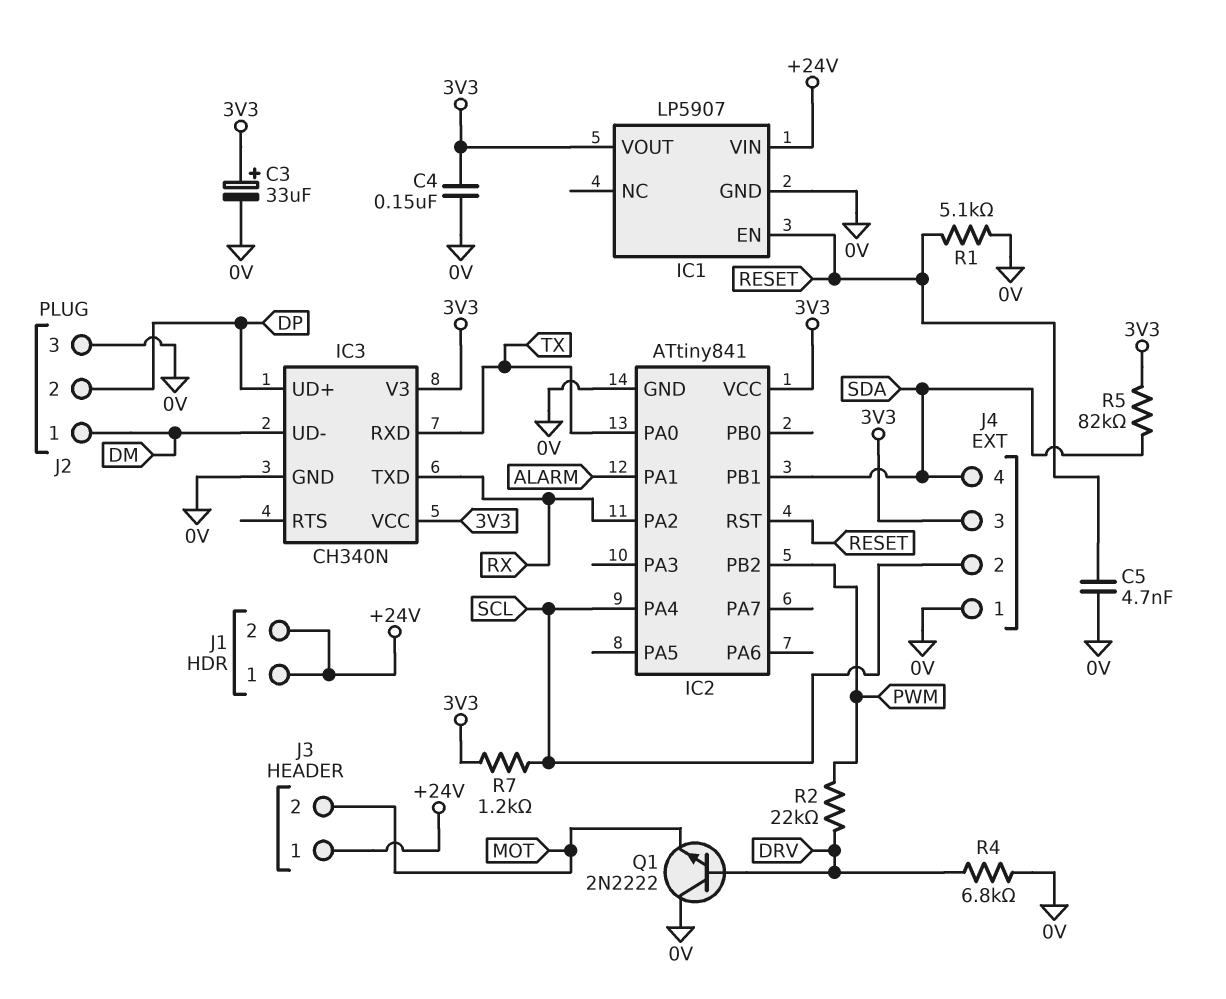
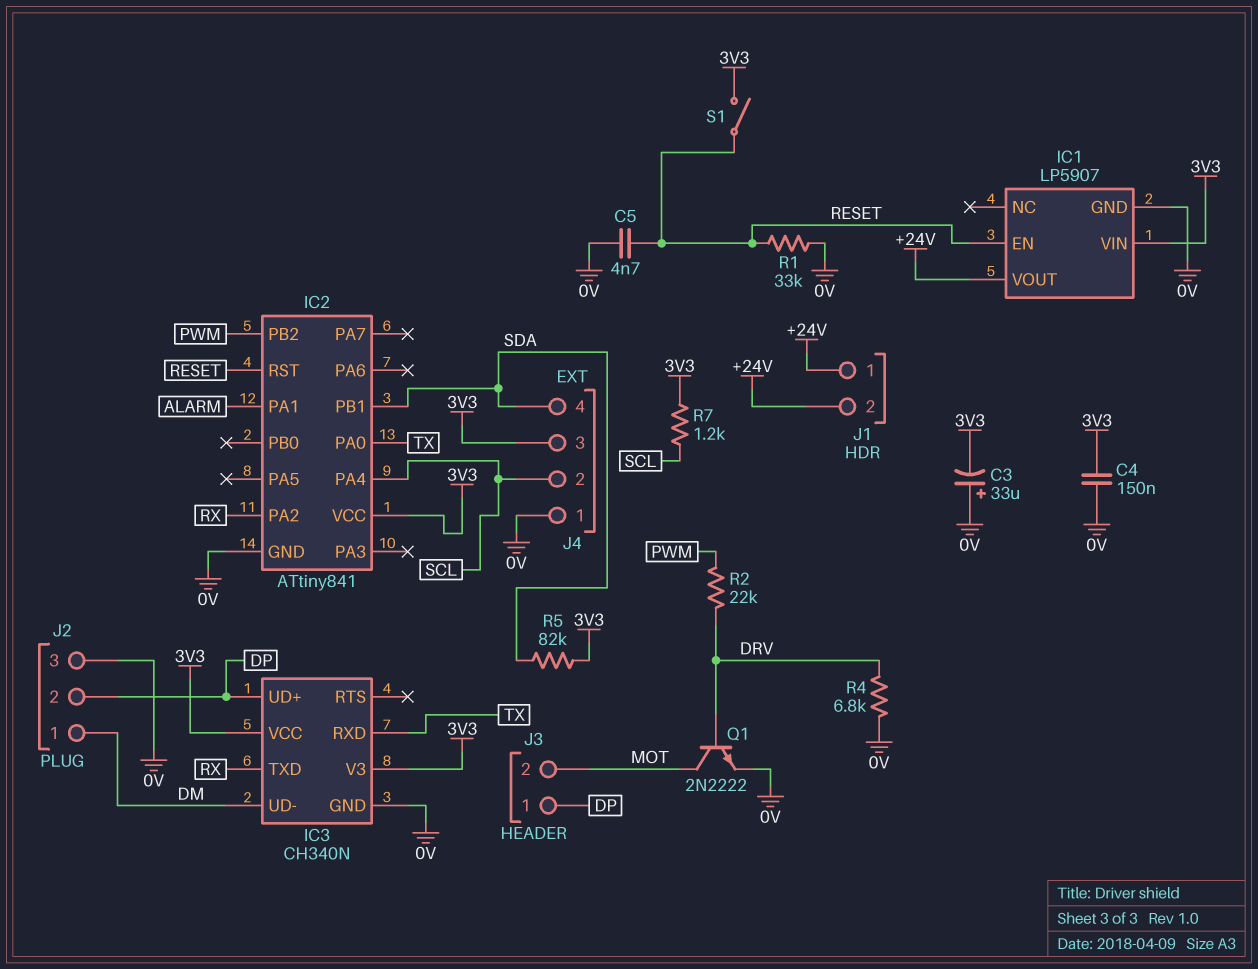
C3: 33uF (plus 3V3, minus 0V) -> 33uF (plus 0V, minus 3V3)
IC1 pin VIN: +24V -> 3V3
IC1 pin VOUT: 3V3 -> +24V
J3 pin 1: +24V -> DP
Q1: NPN 2N2222 (B DRV, C 0V, E MOT) -> NPN 2N2222 (B DRV, C MOT, E 0V)
R1: 5.1k (0V, RESET) -> 33k (0V, RESET)
S1: none -> switch (3V3, RESET)

